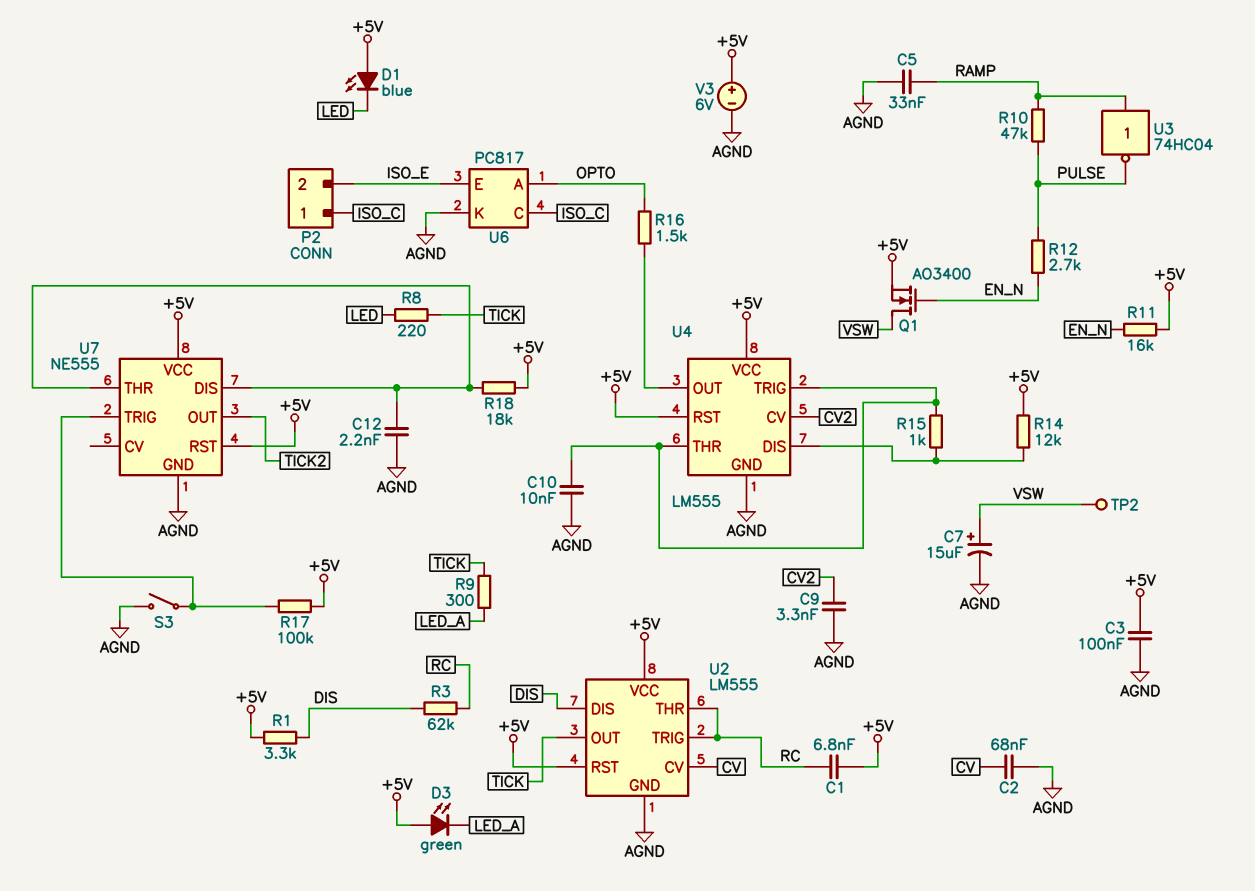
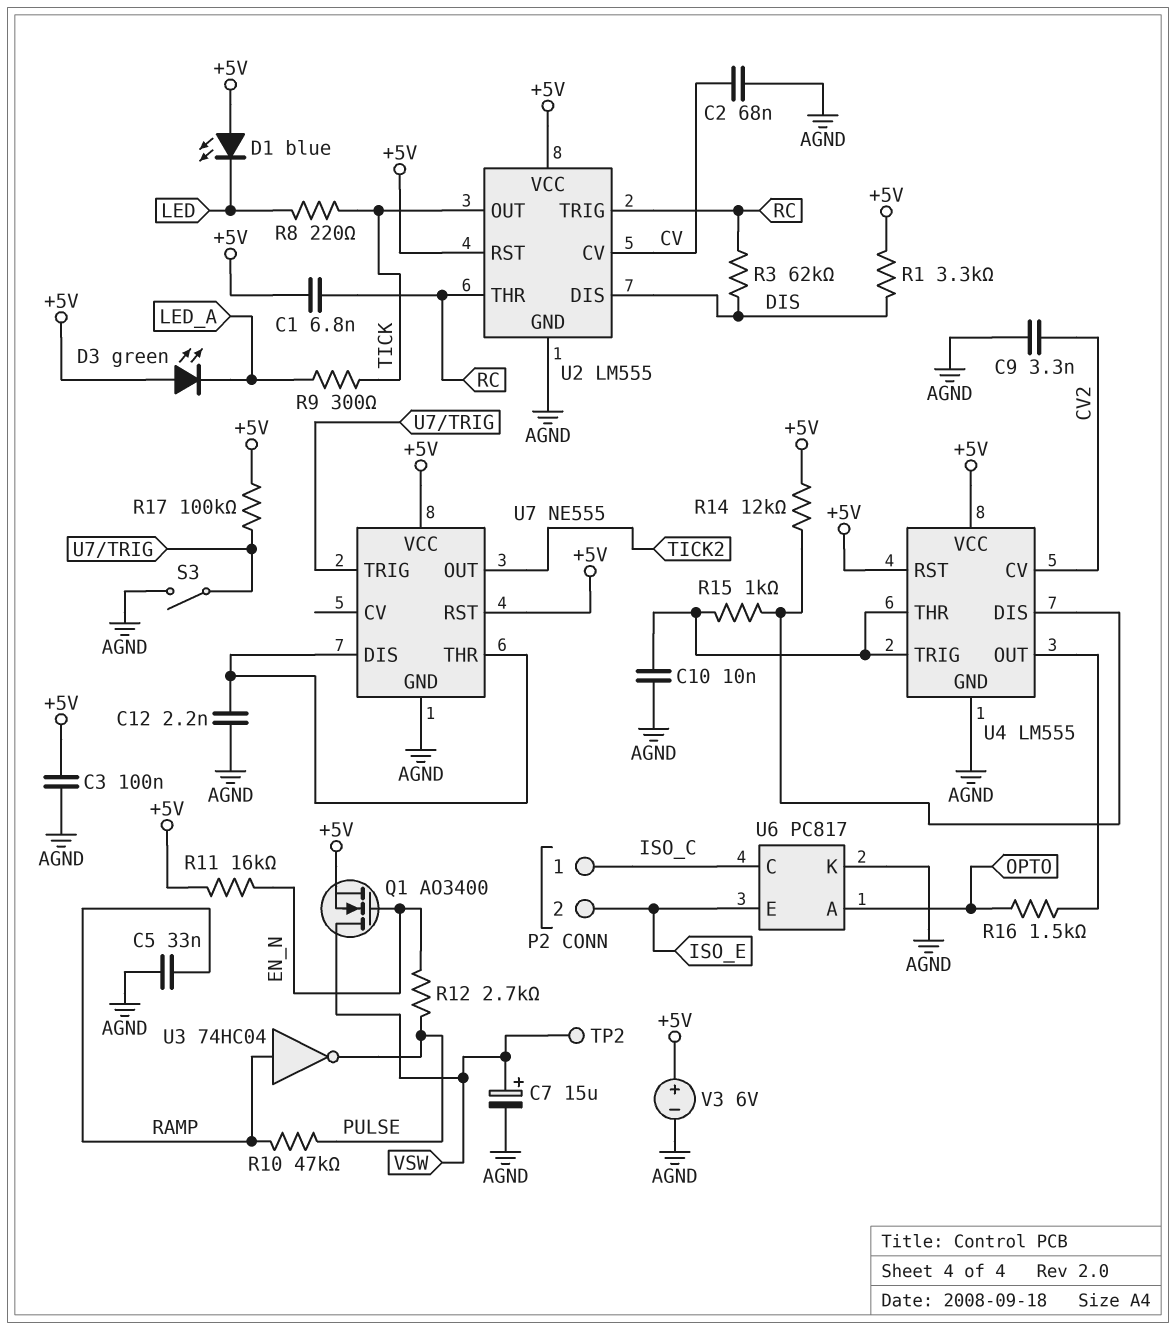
R18: 18k (+5V, U7/DIS) -> none

